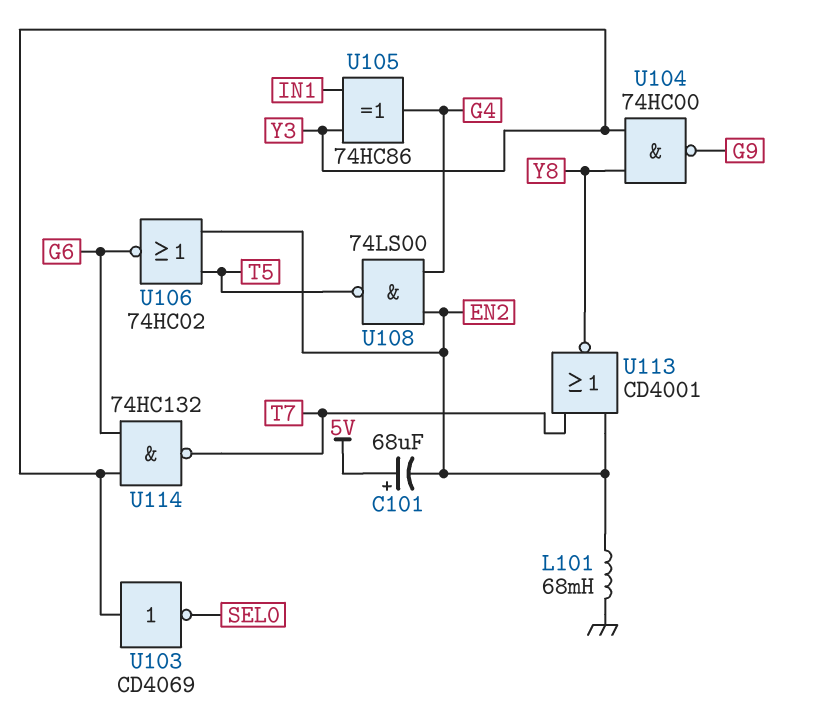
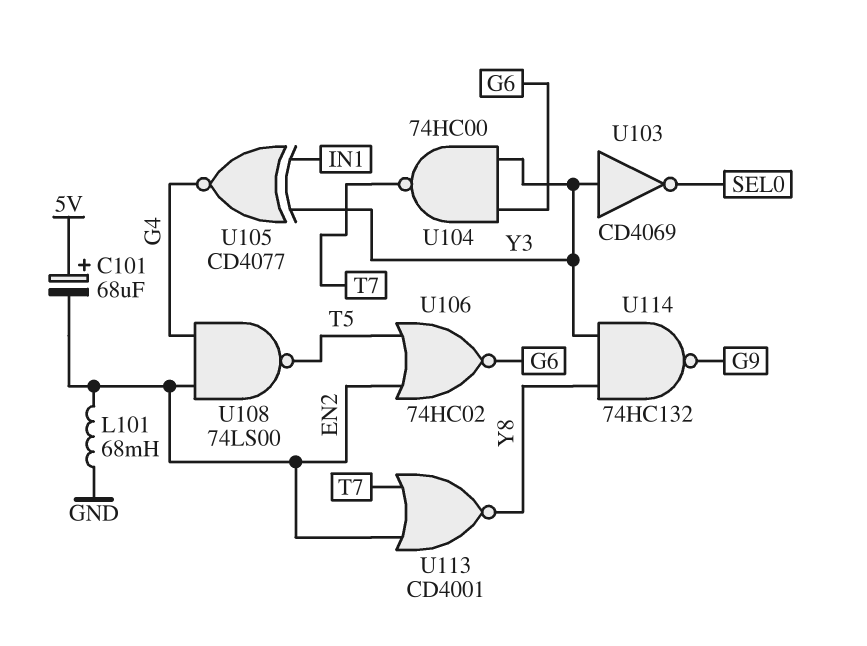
U104: NAND 74HC00 (in Y3, in Y8, out G9) -> NAND 74HC00 (in G6, in Y3, out T7)
U105: XOR 74HC86 (in IN1, in Y3, out G4) -> XNOR CD4077 (in IN1, in Y3, out G4)
U114: NAND 74HC132 (in G6, in Y3, out T7) -> NAND 74HC132 (in Y3, in Y8, out G9)

